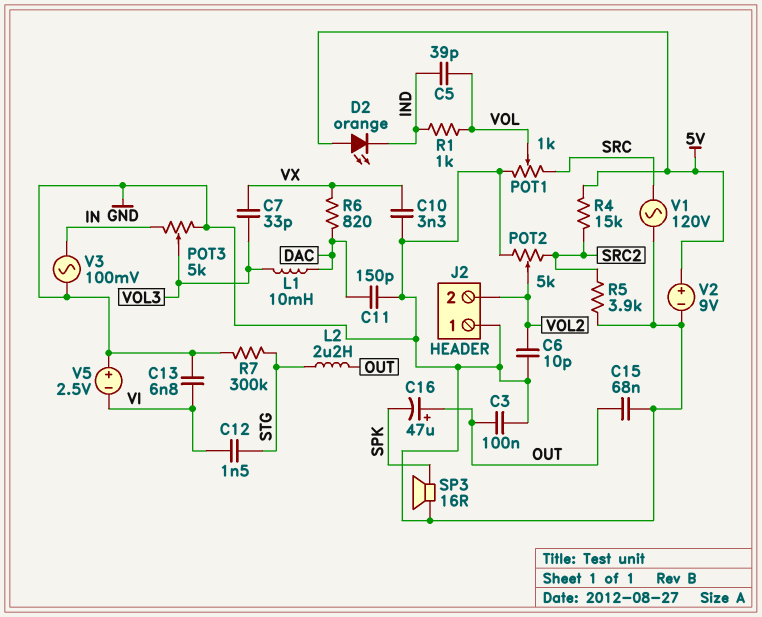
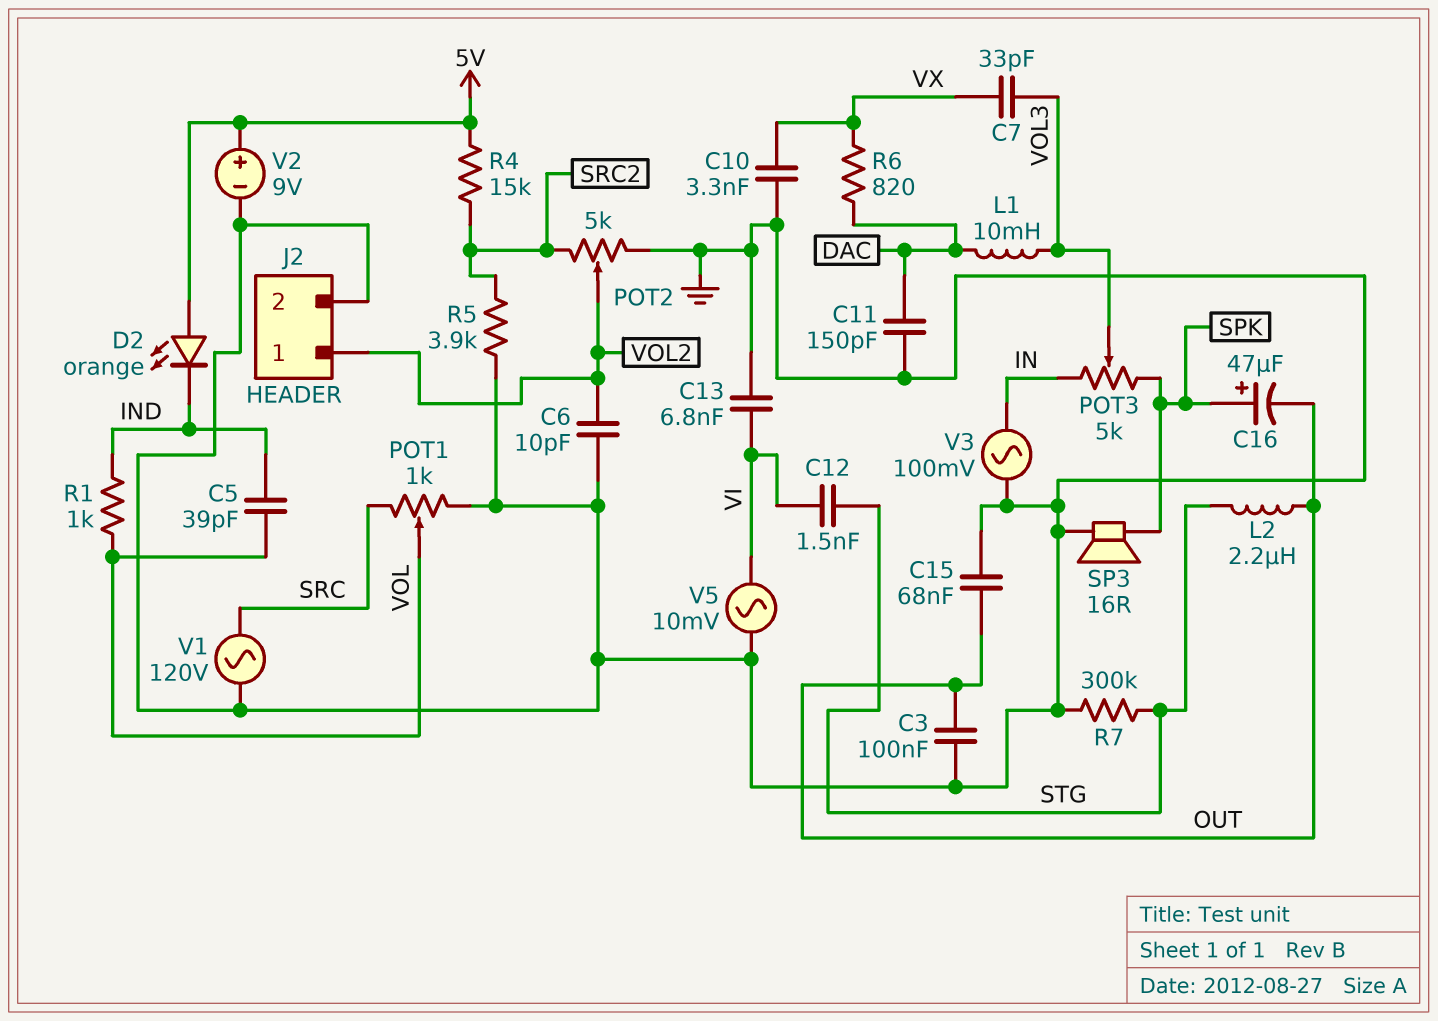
C16: 47uF (plus OUT, minus SPK) -> 47uF (plus SPK, minus OUT)
J2 pin 1: GND -> VOL2
J2 pin 2: VOL2 -> GND
POT3: 5k (GND, IN, wiper VOL3) -> 5k (IN, SPK, wiper VOL3)
V5: 2.5V (plus GND, minus VI) -> AC 10mV (GND, VI)

